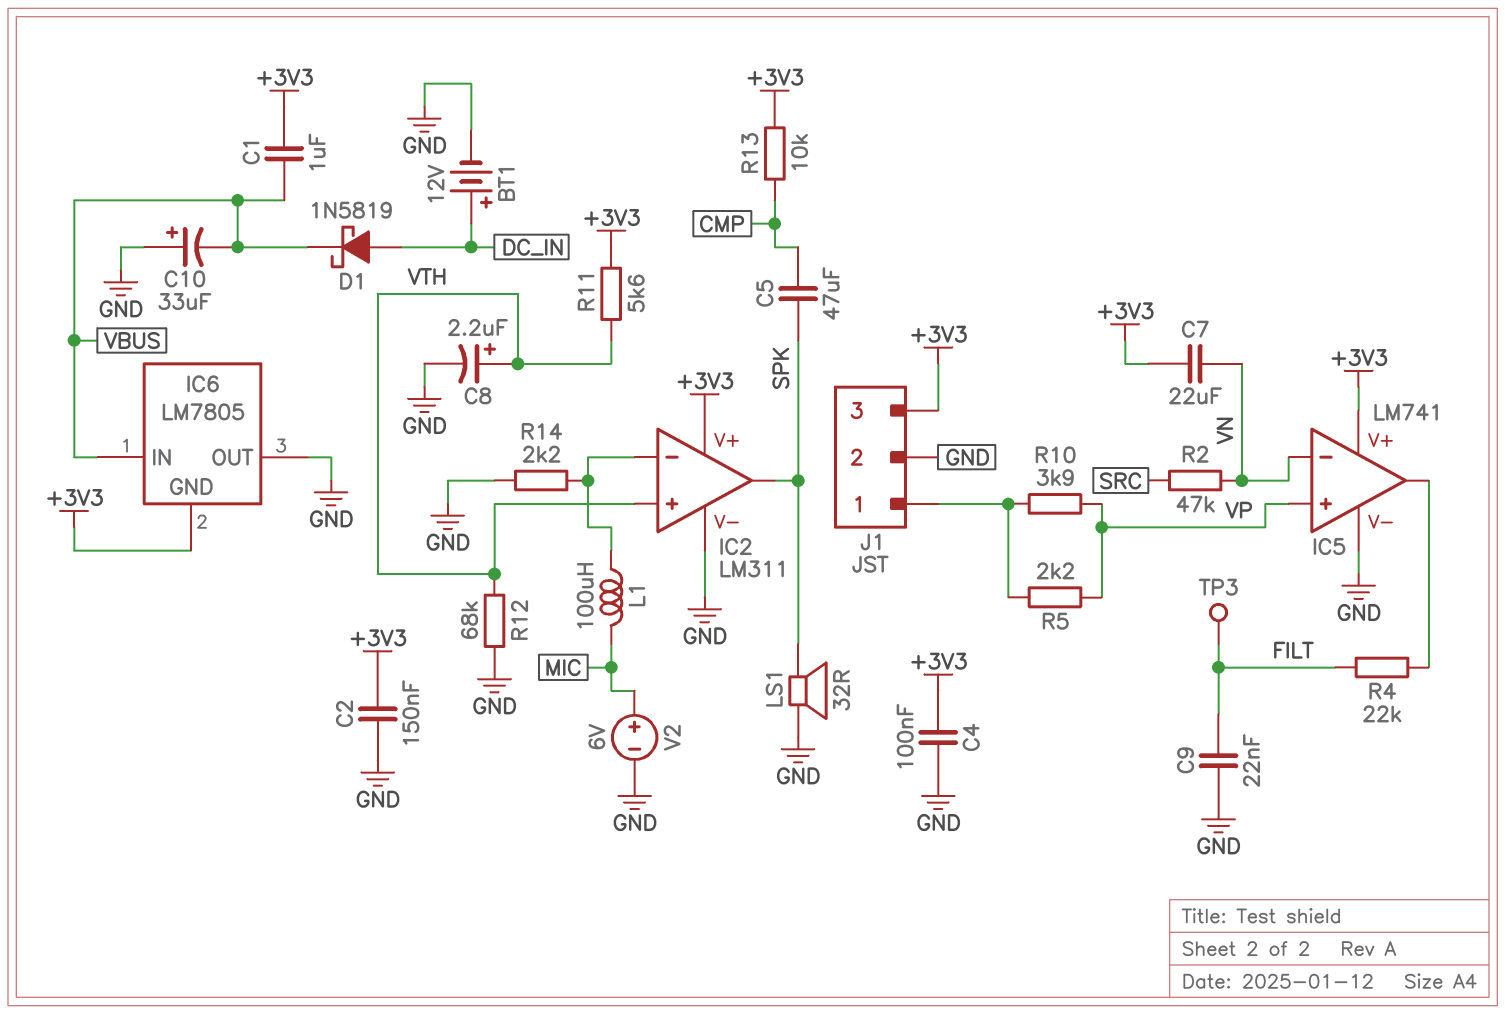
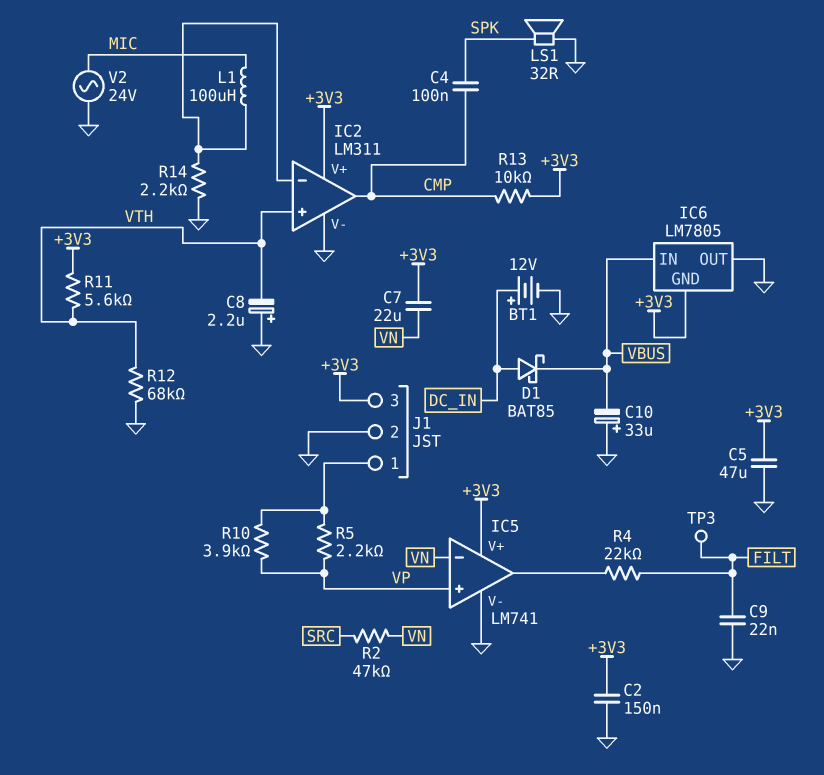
C1: 1uF (+3V3, VBUS) -> none
C4: 100nF (+3V3, GND) -> 100nF (CMP, SPK)
C5: 47uF (CMP, SPK) -> 47uF (+3V3, GND)
C8: 2.2uF (plus VTH, minus GND) -> 2.2uF (plus GND, minus VTH)
D1: schottky 1N5819 (A DC_IN, K VBUS) -> schottky BAT85 (A DC_IN, K VBUS)
IC2 pin out: SPK -> CMP
V2: 6V (plus MIC, minus GND) -> AC 24V (GND, MIC)

